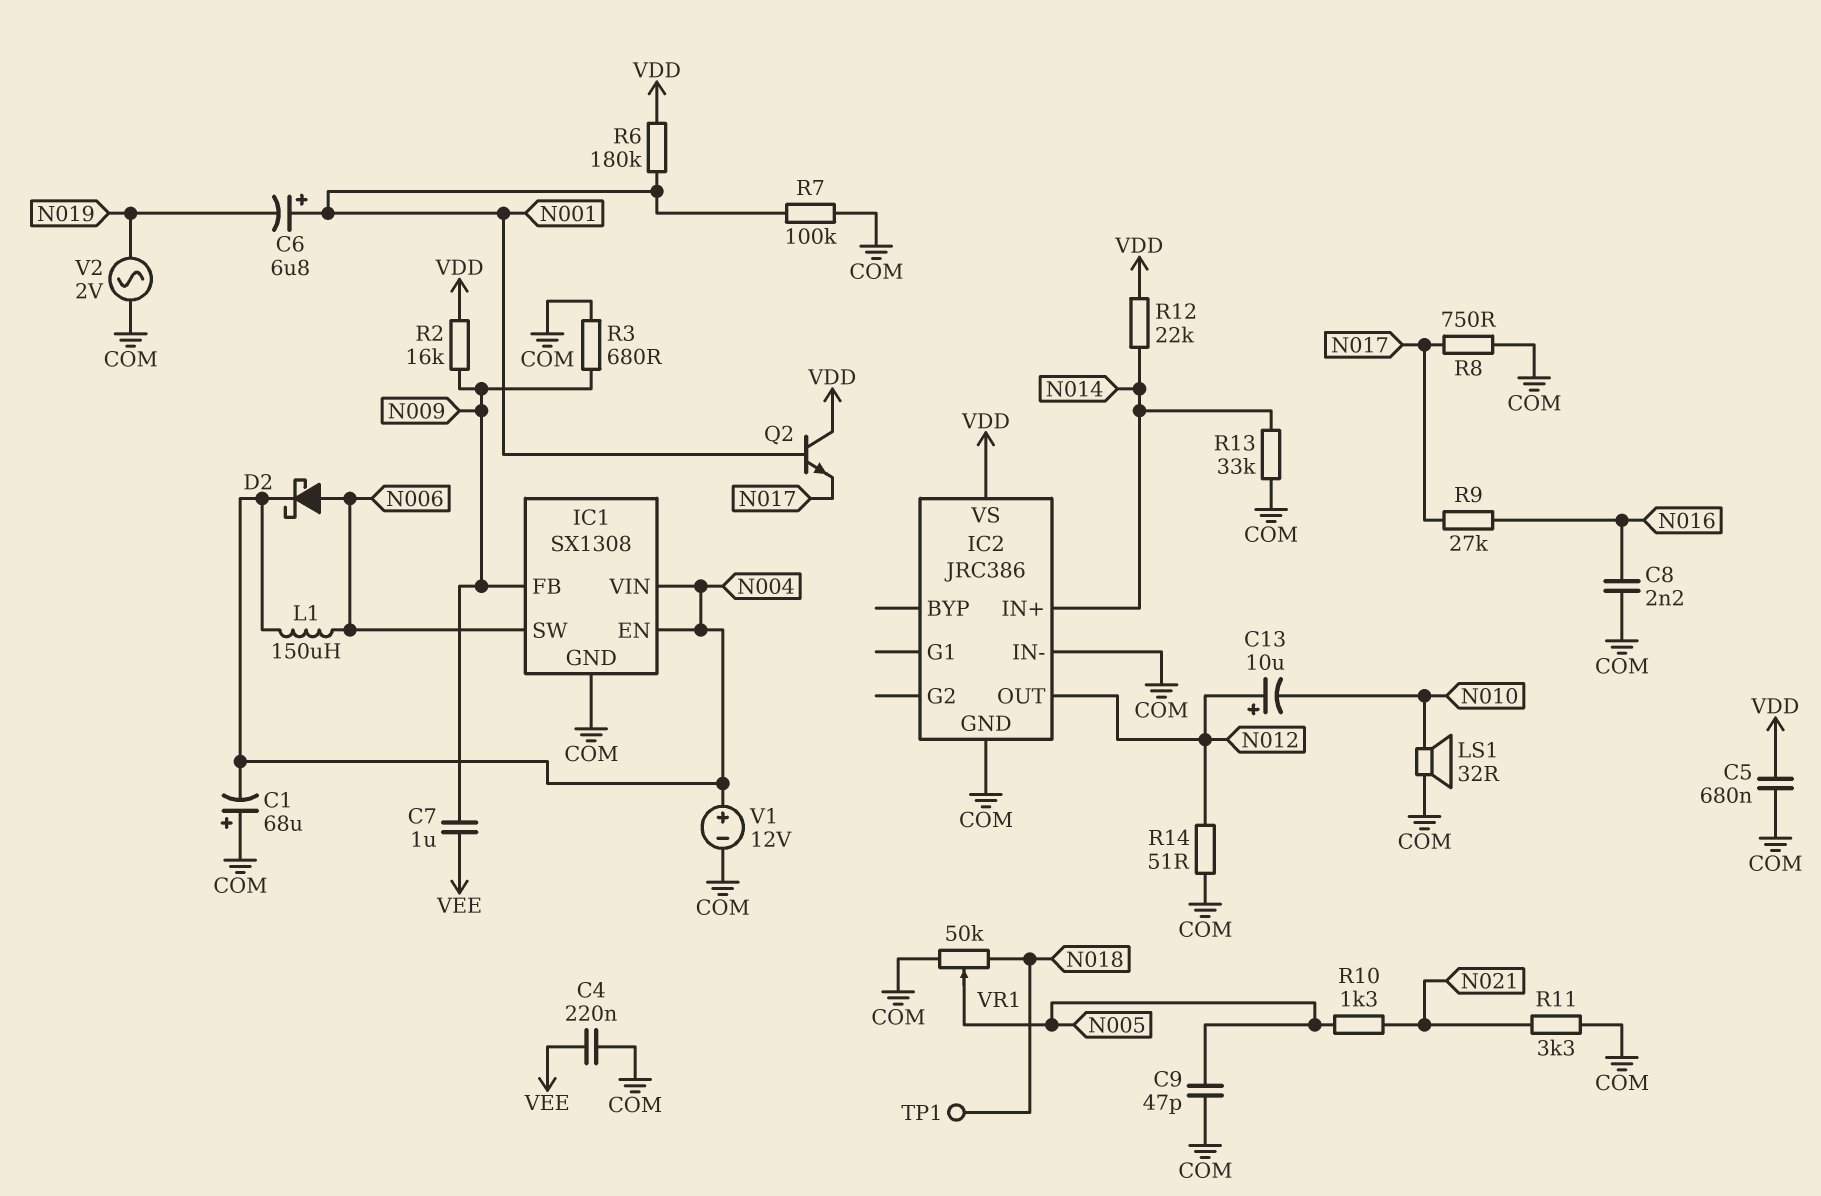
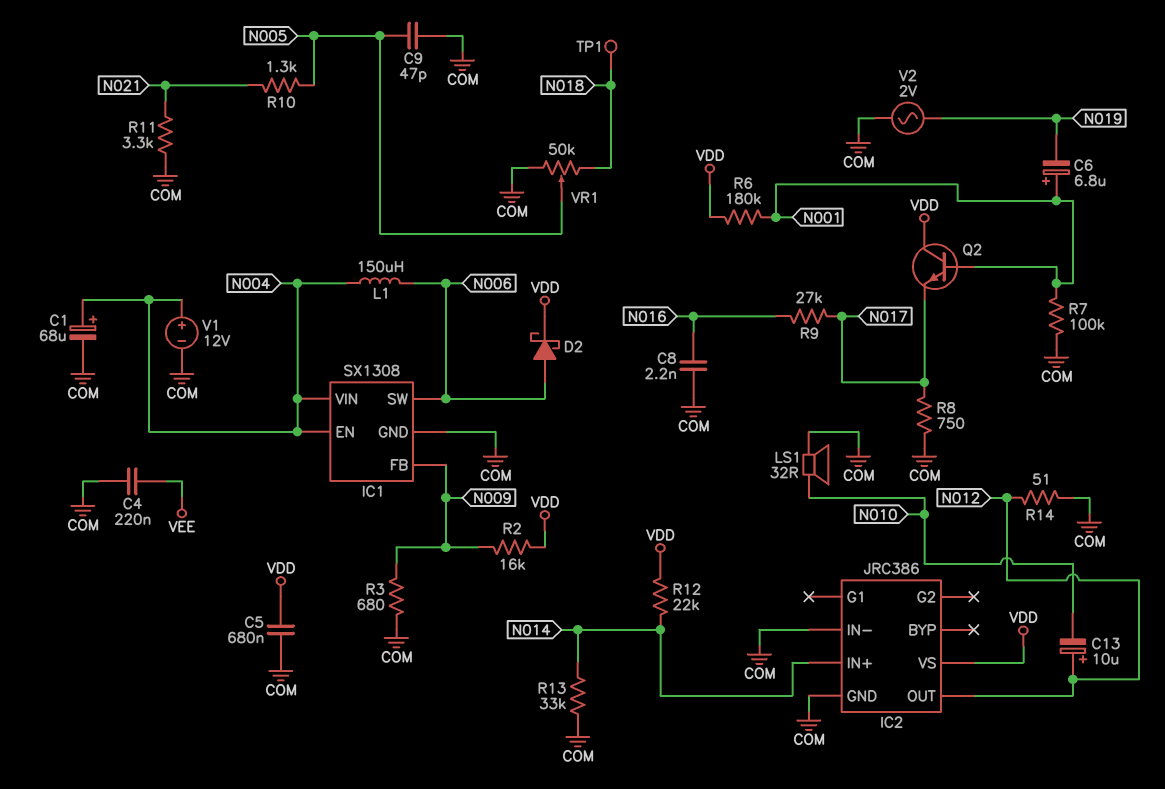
C1: 68uF (plus COM, minus N004) -> 68uF (plus N004, minus COM)
C7: 1uF (N009, VEE) -> none
D2: schottky (A N006, K N004) -> schottky (A N006, K VDD)

